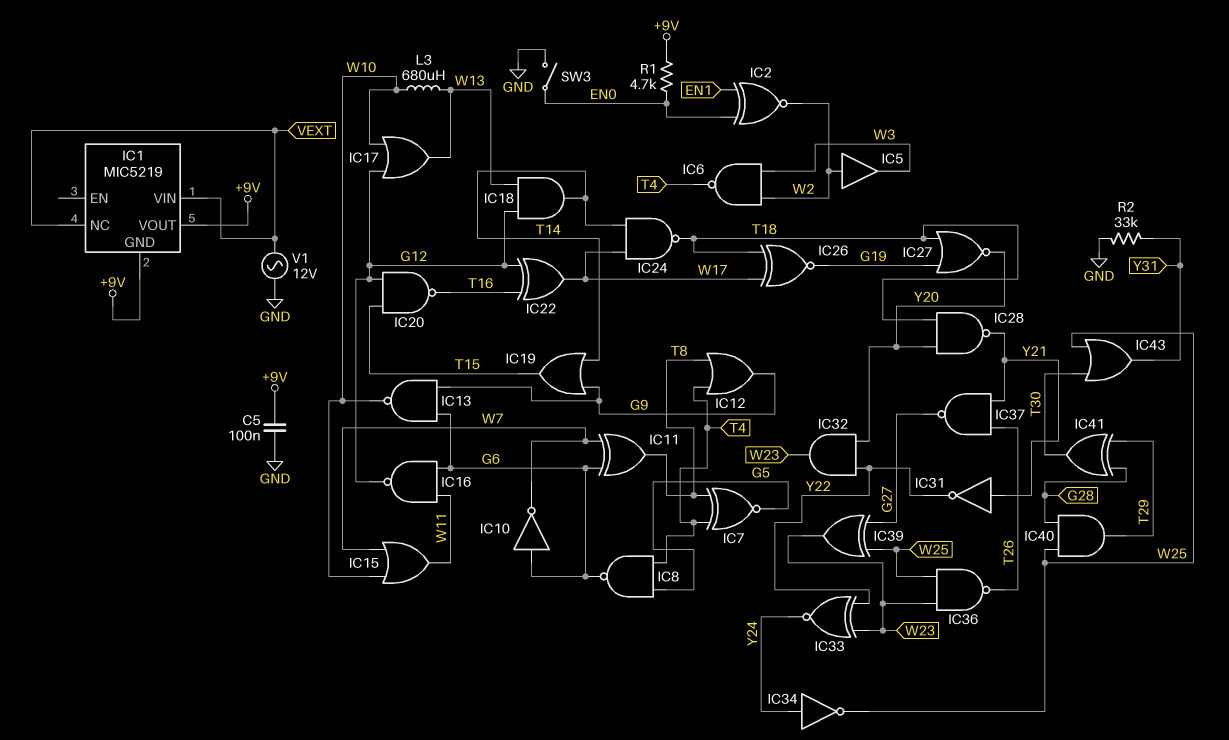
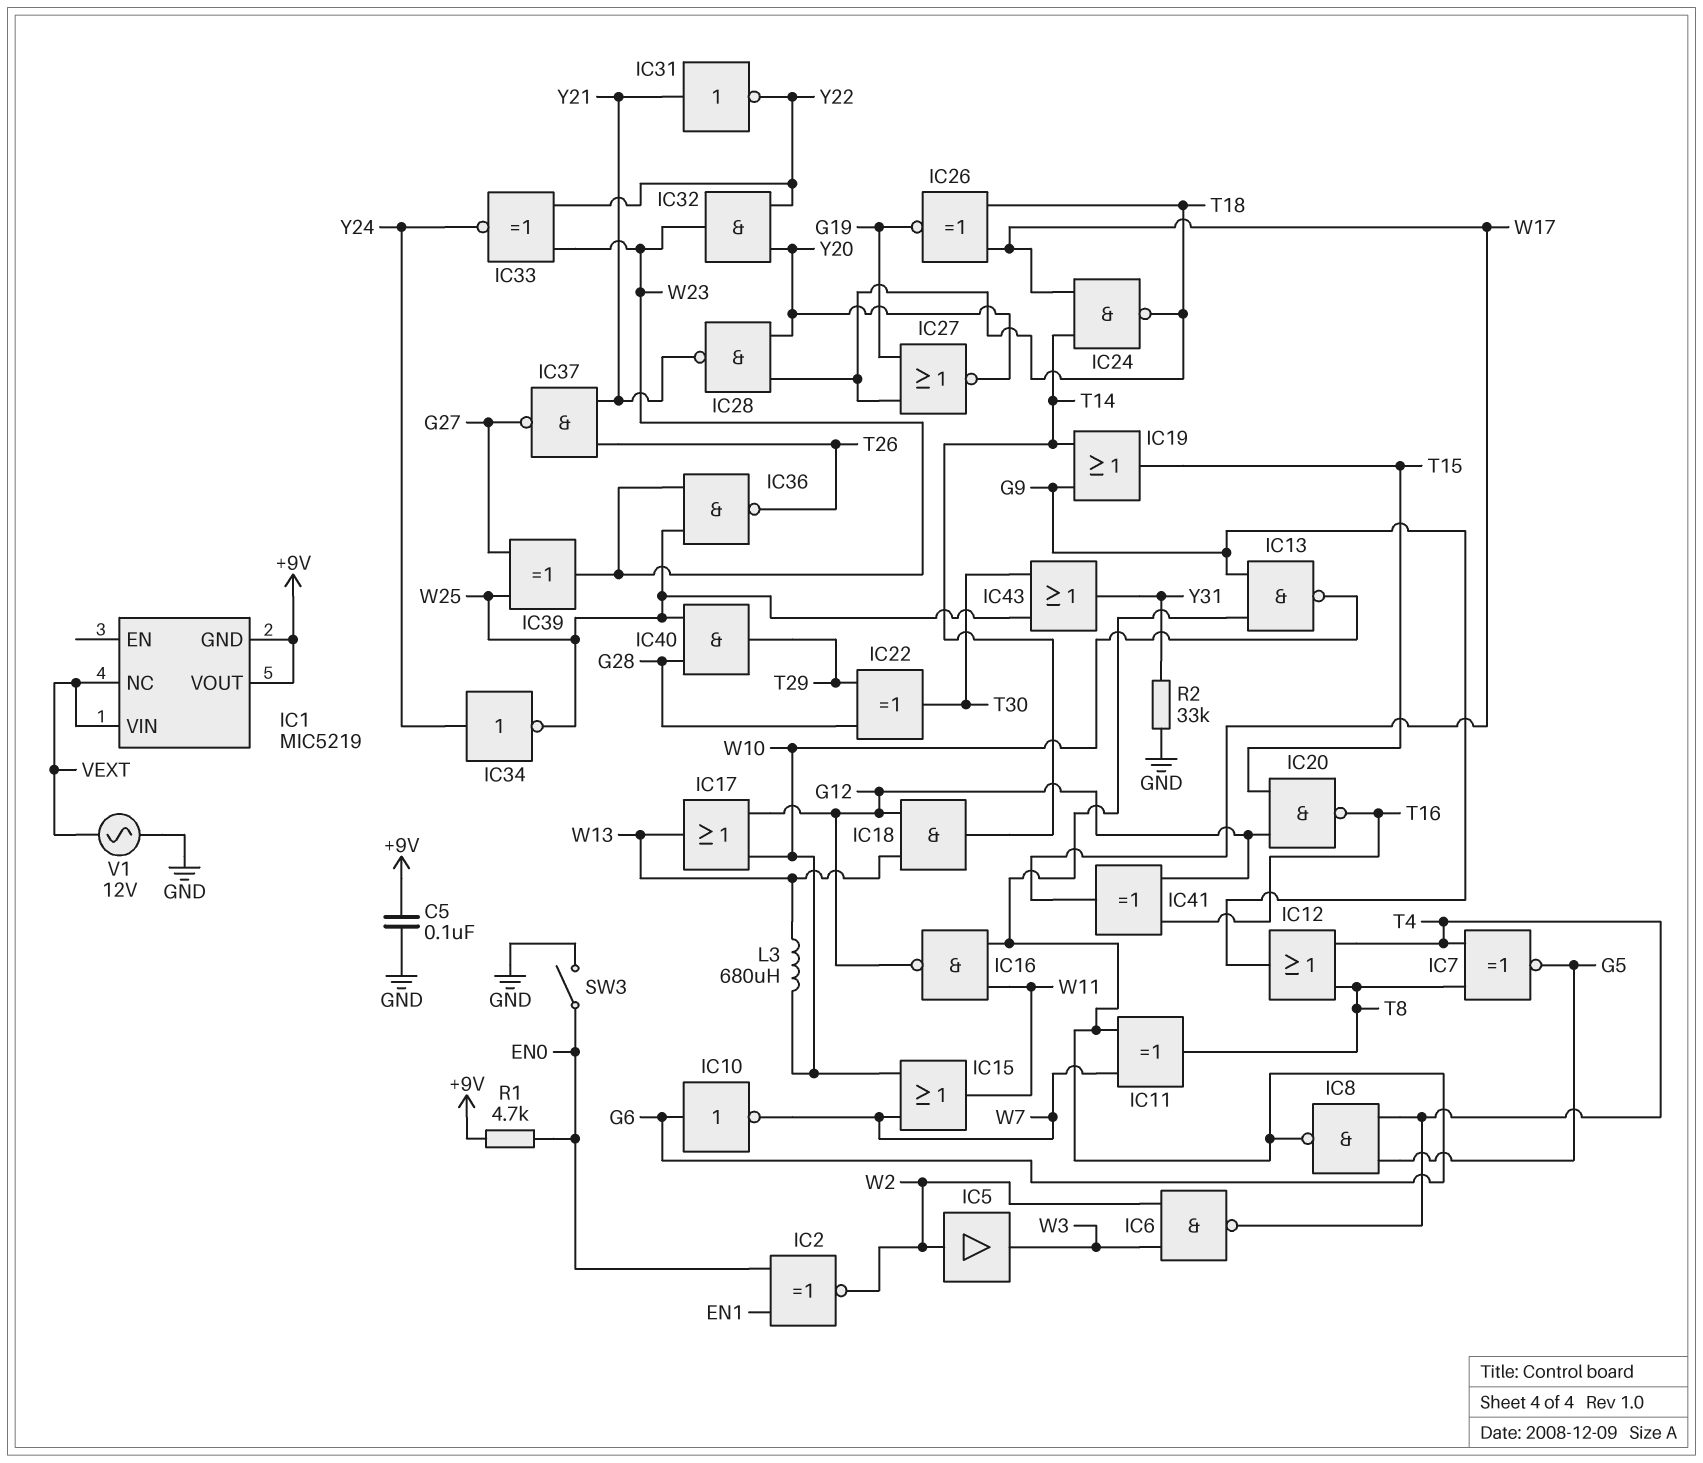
IC22: XOR (in G12, in T16, out W17) -> XOR (in G28, in T29, out T30)
IC41: XOR (in G28, in T29, out T30) -> XOR (in G12, in T16, out W17)

